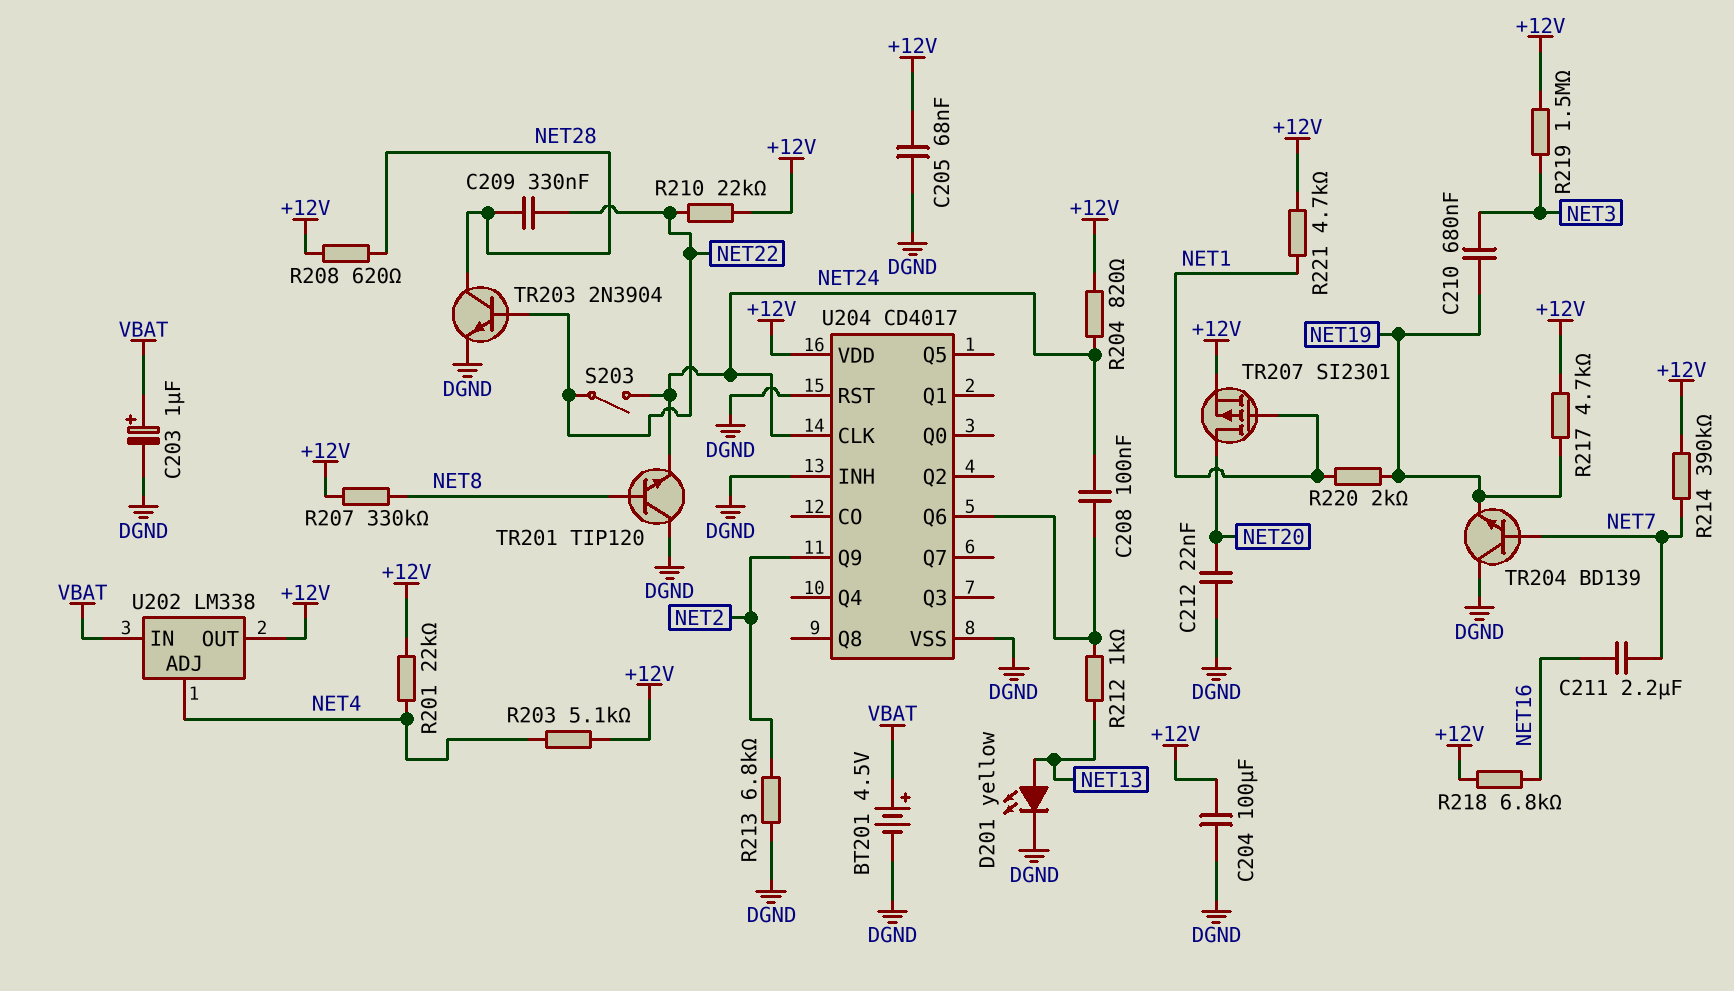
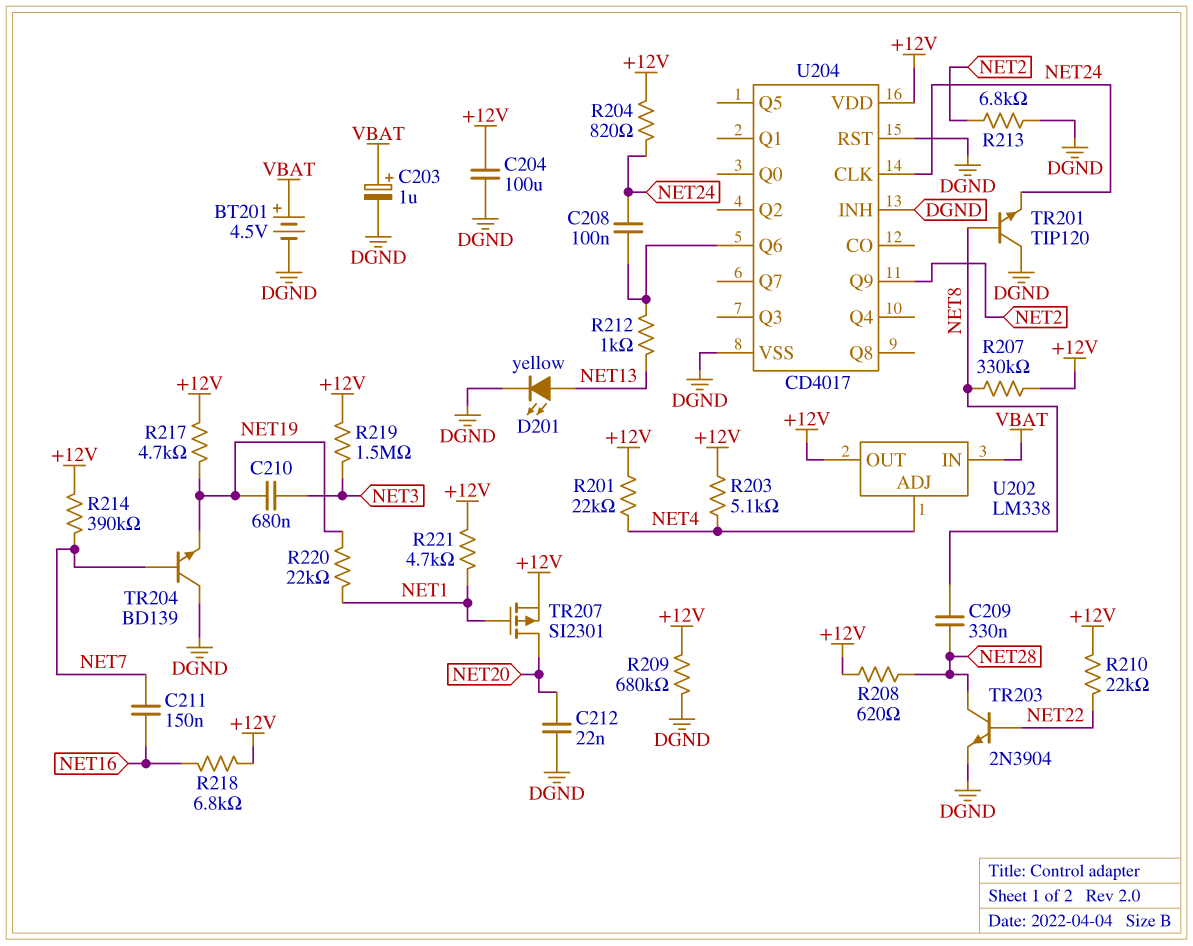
C205: 68nF (+12V, DGND) -> none
C209: 330nF (NET22, NET28) -> 330nF (NET8, NET28)
C211: 2.2uF (NET7, NET16) -> 150nF (NET7, NET16)
R209: none -> 680k (+12V, DGND)
R220: 2k (NET1, NET19) -> 22k (NET1, NET19)
S203: switch (NET22, NET24) -> none

